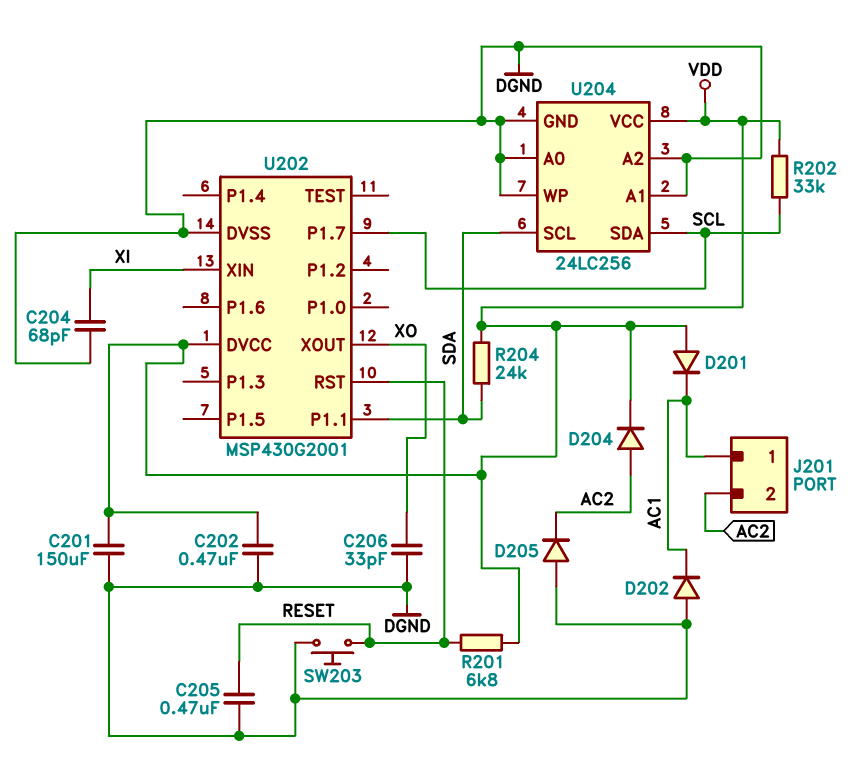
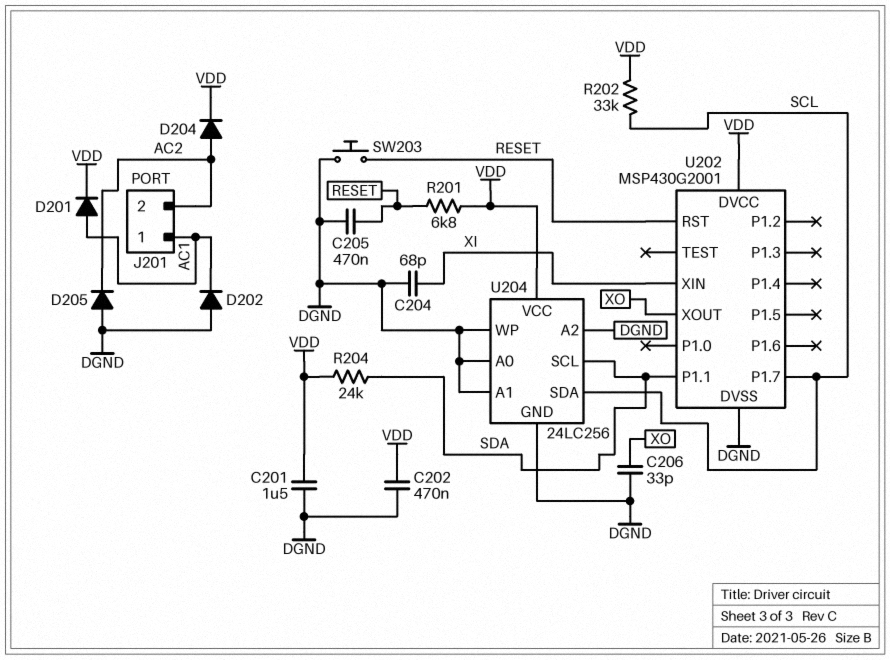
C201: 150uF (DGND, VDD) -> 1.5uF (DGND, VDD)
D201: diode (A VDD, K AC1) -> diode (A AC1, K VDD)

